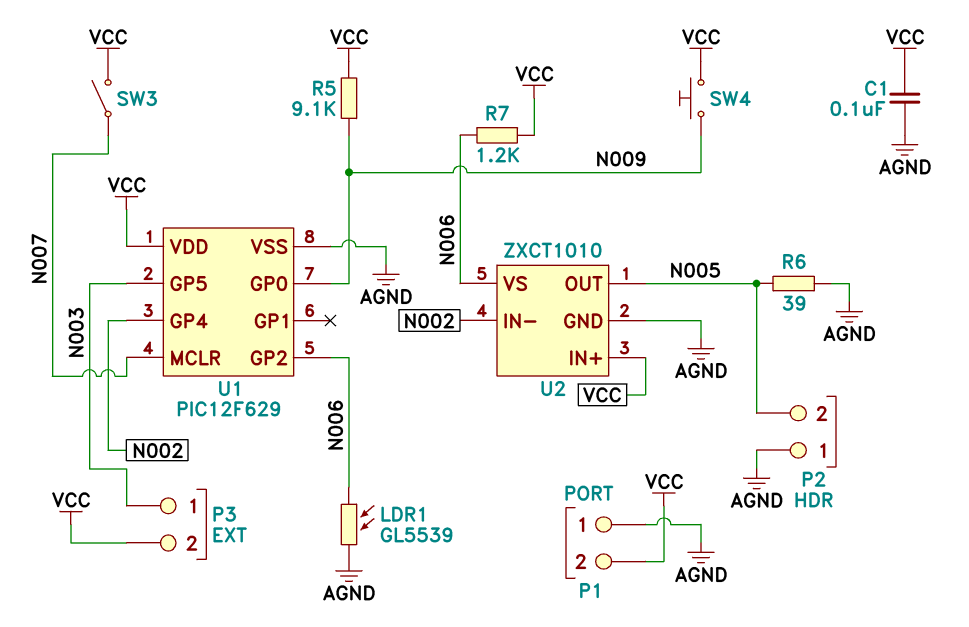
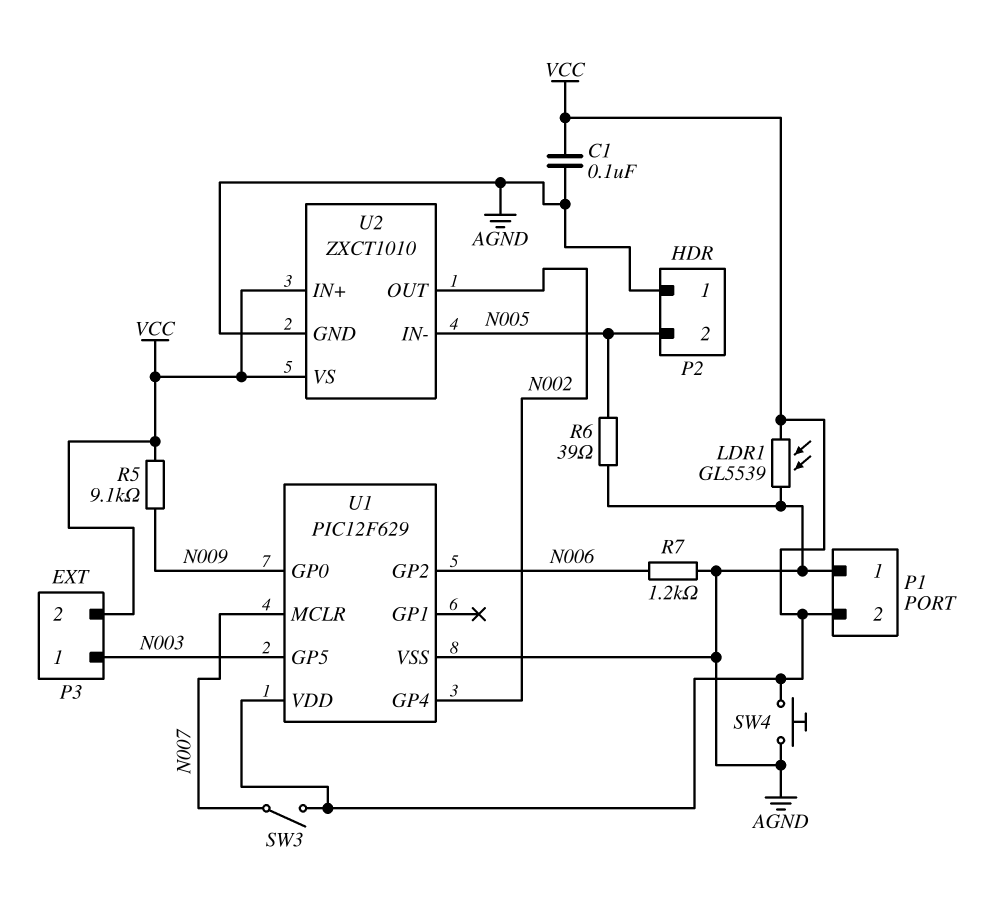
LDR1: GL5539 (AGND, N006) -> GL5539 (AGND, VCC)
R7: 1.2k (N006, VCC) -> 1.2k (AGND, N006)
SW4: button (N009, VCC) -> button (AGND, VCC)
U2 pin IN-: N002 -> N005
U2 pin OUT: N005 -> N002
U2 pin VS: N006 -> VCC

